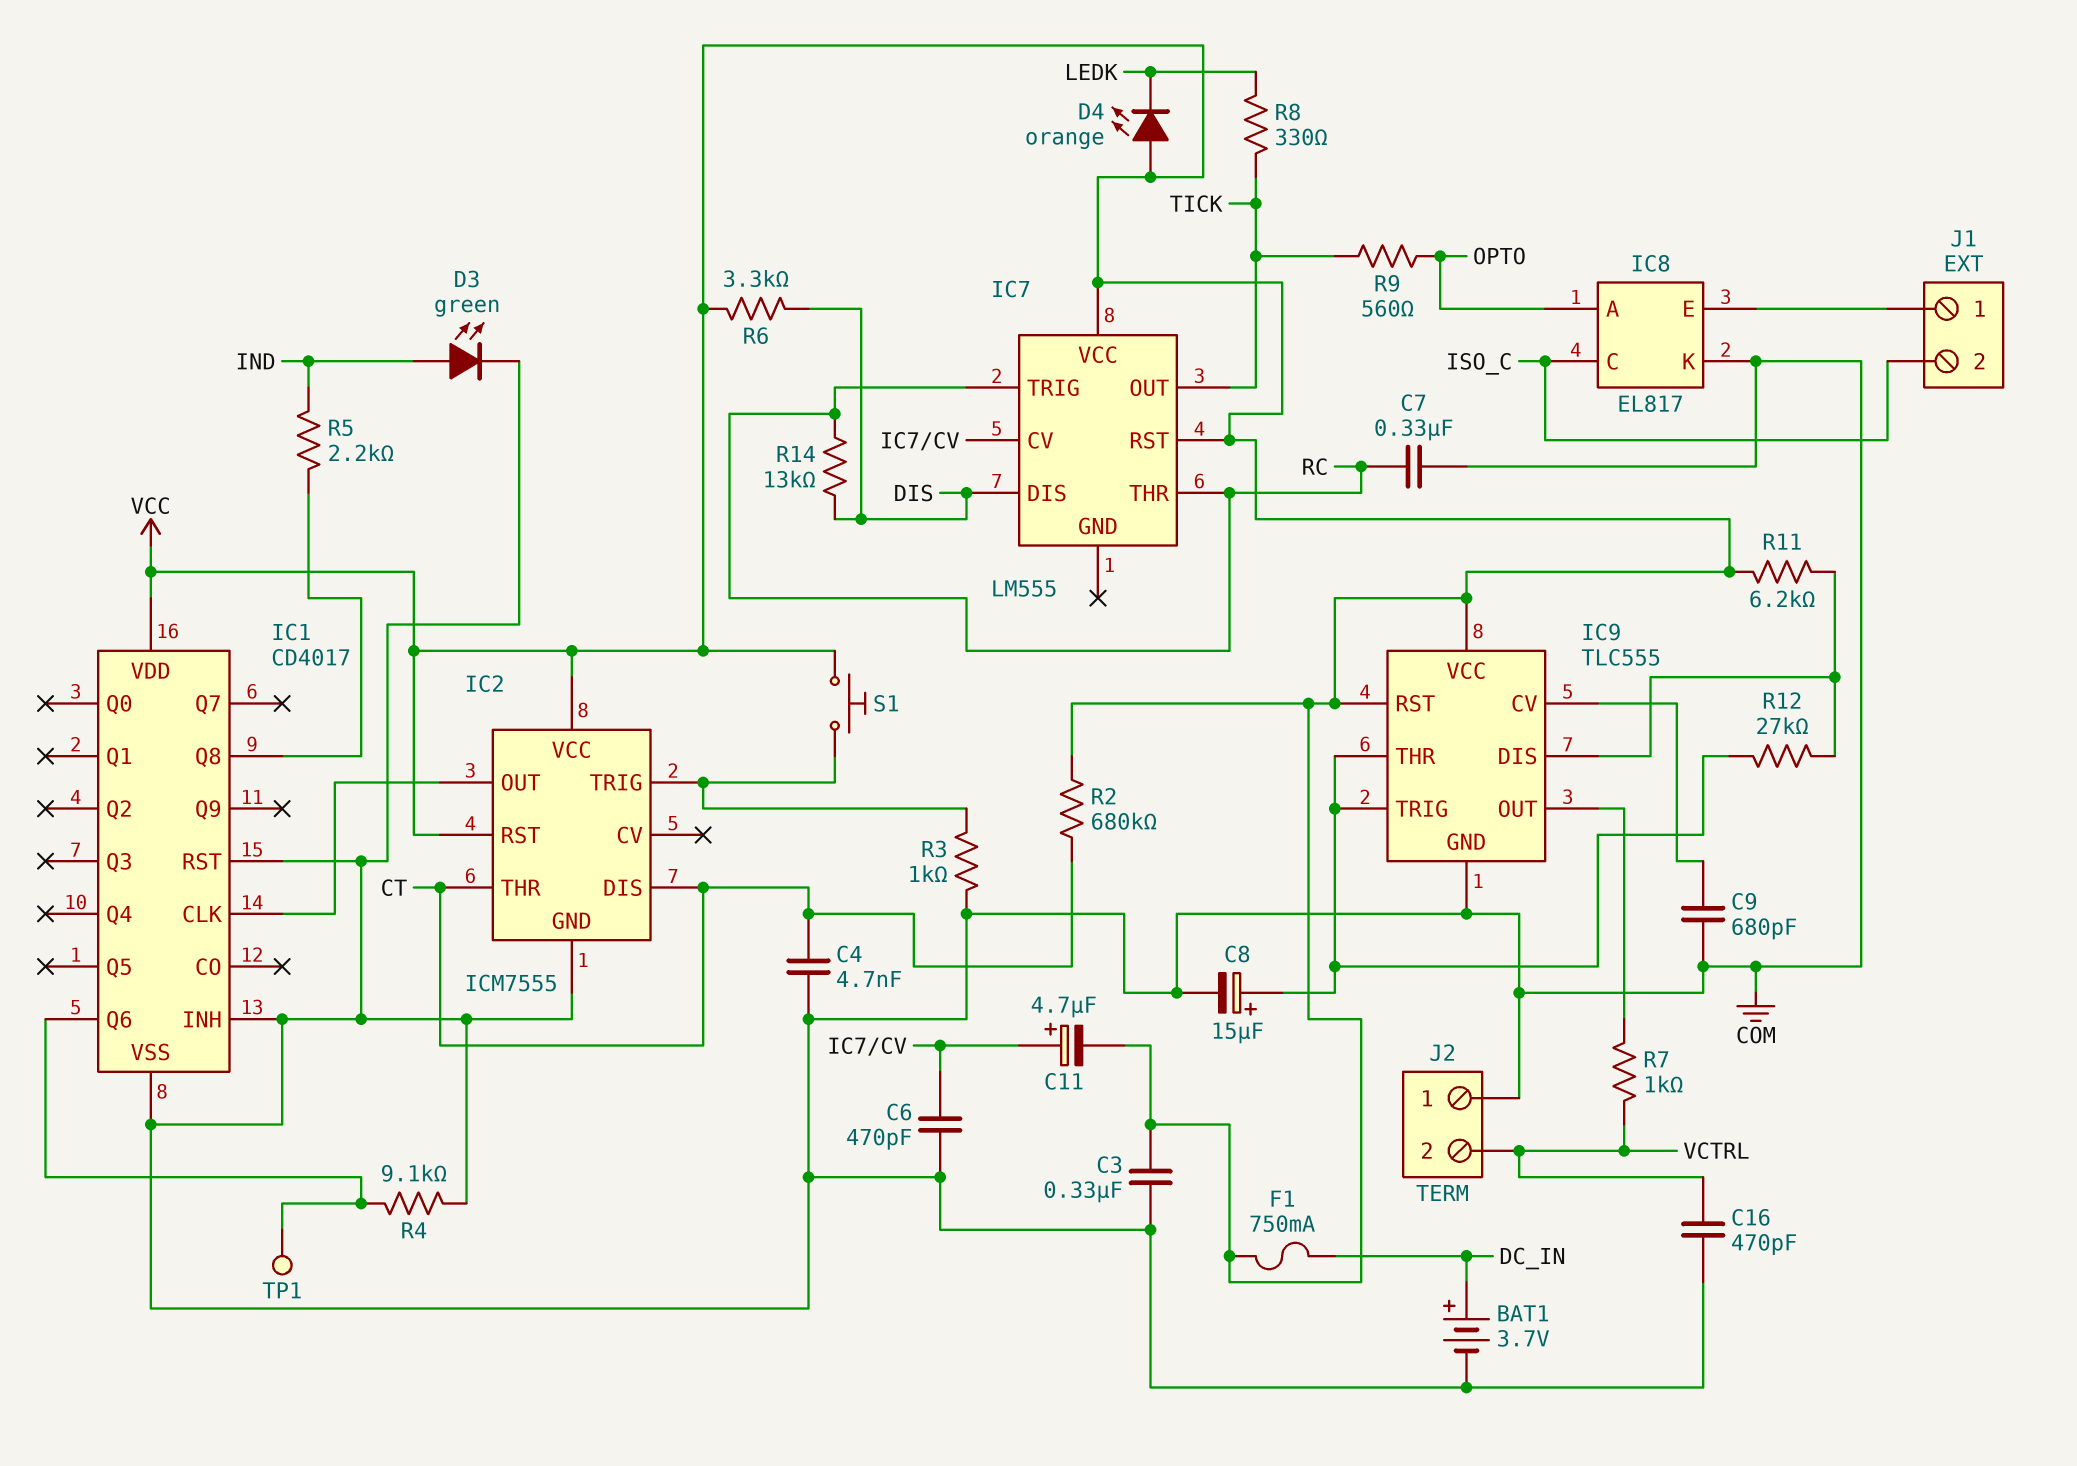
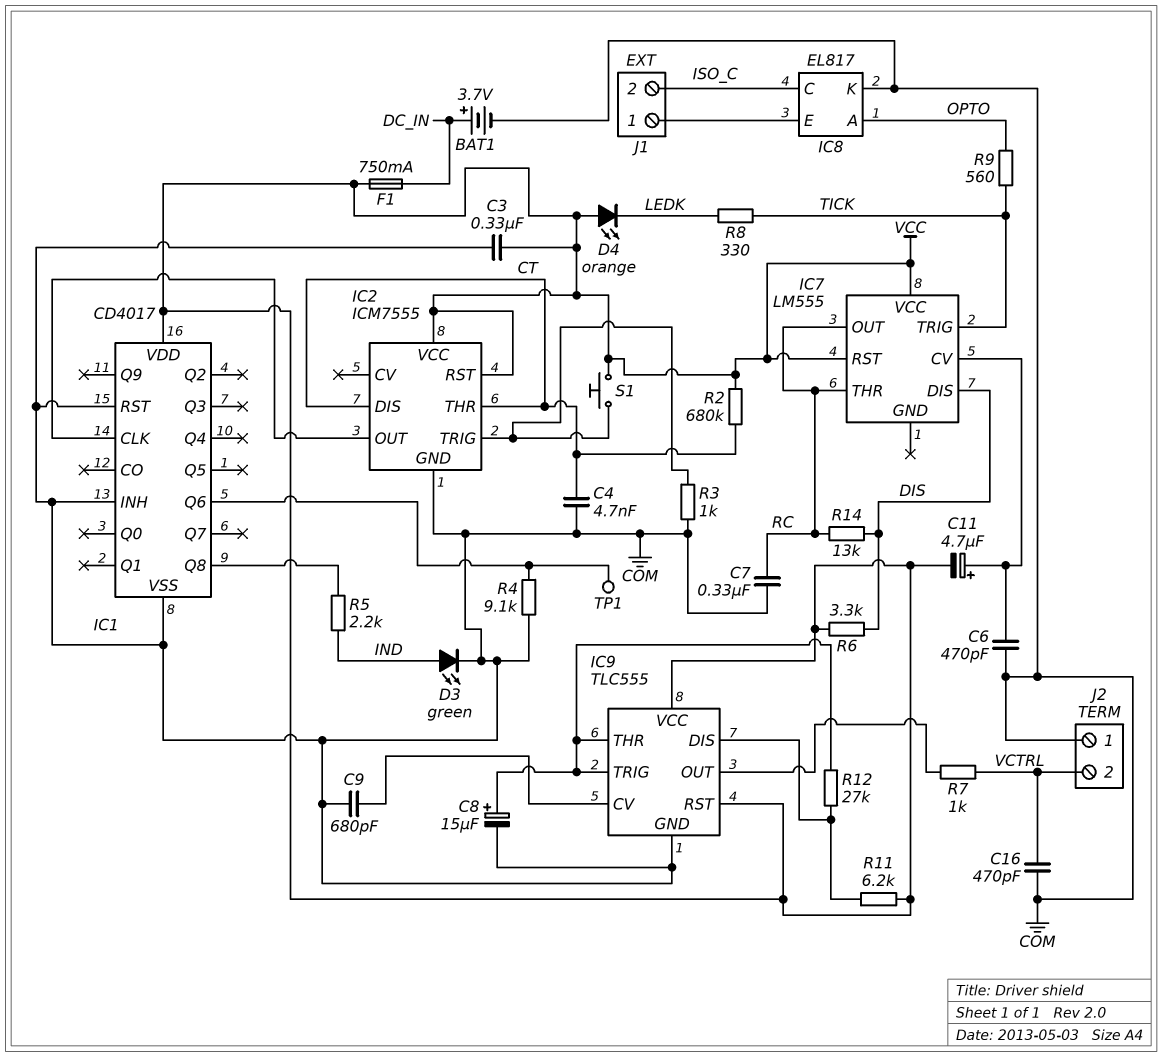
IC7 pin OUT: TICK -> RC
IC7 pin TRIG: RC -> TICK

